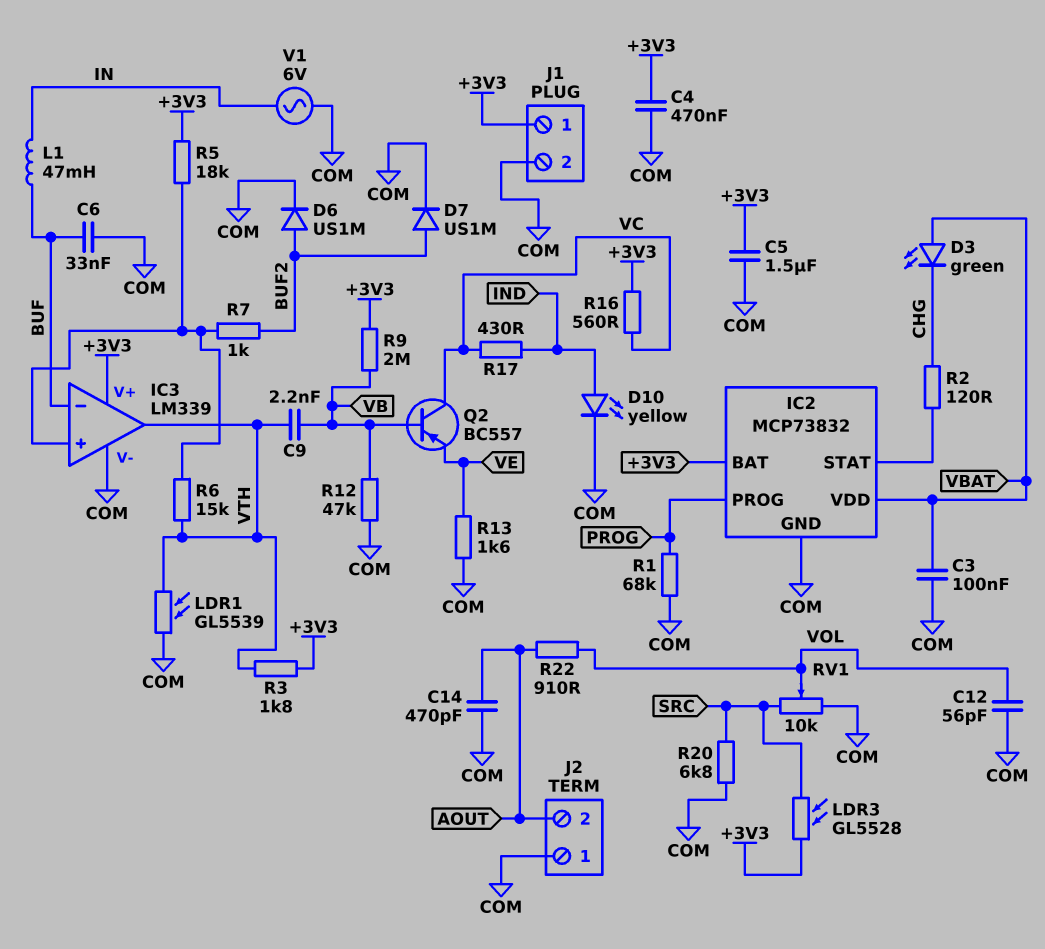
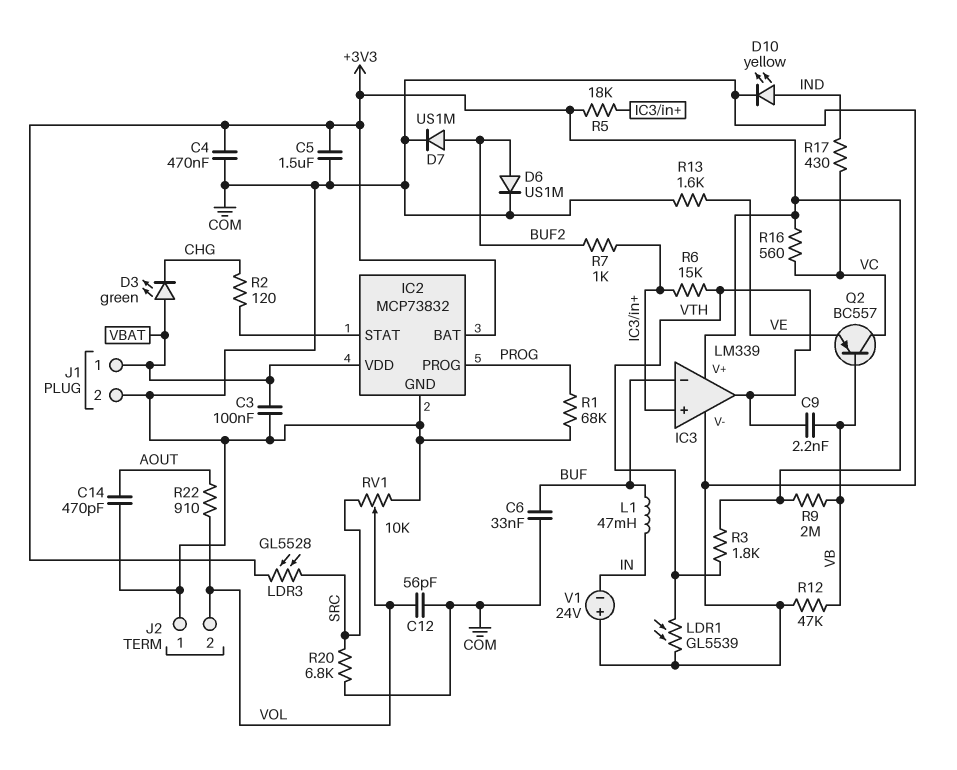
J1 pin 1: +3V3 -> VBAT
J2 pin 2: AOUT -> VOL
V1: AC 6V (COM, IN) -> 24V (plus COM, minus IN)

